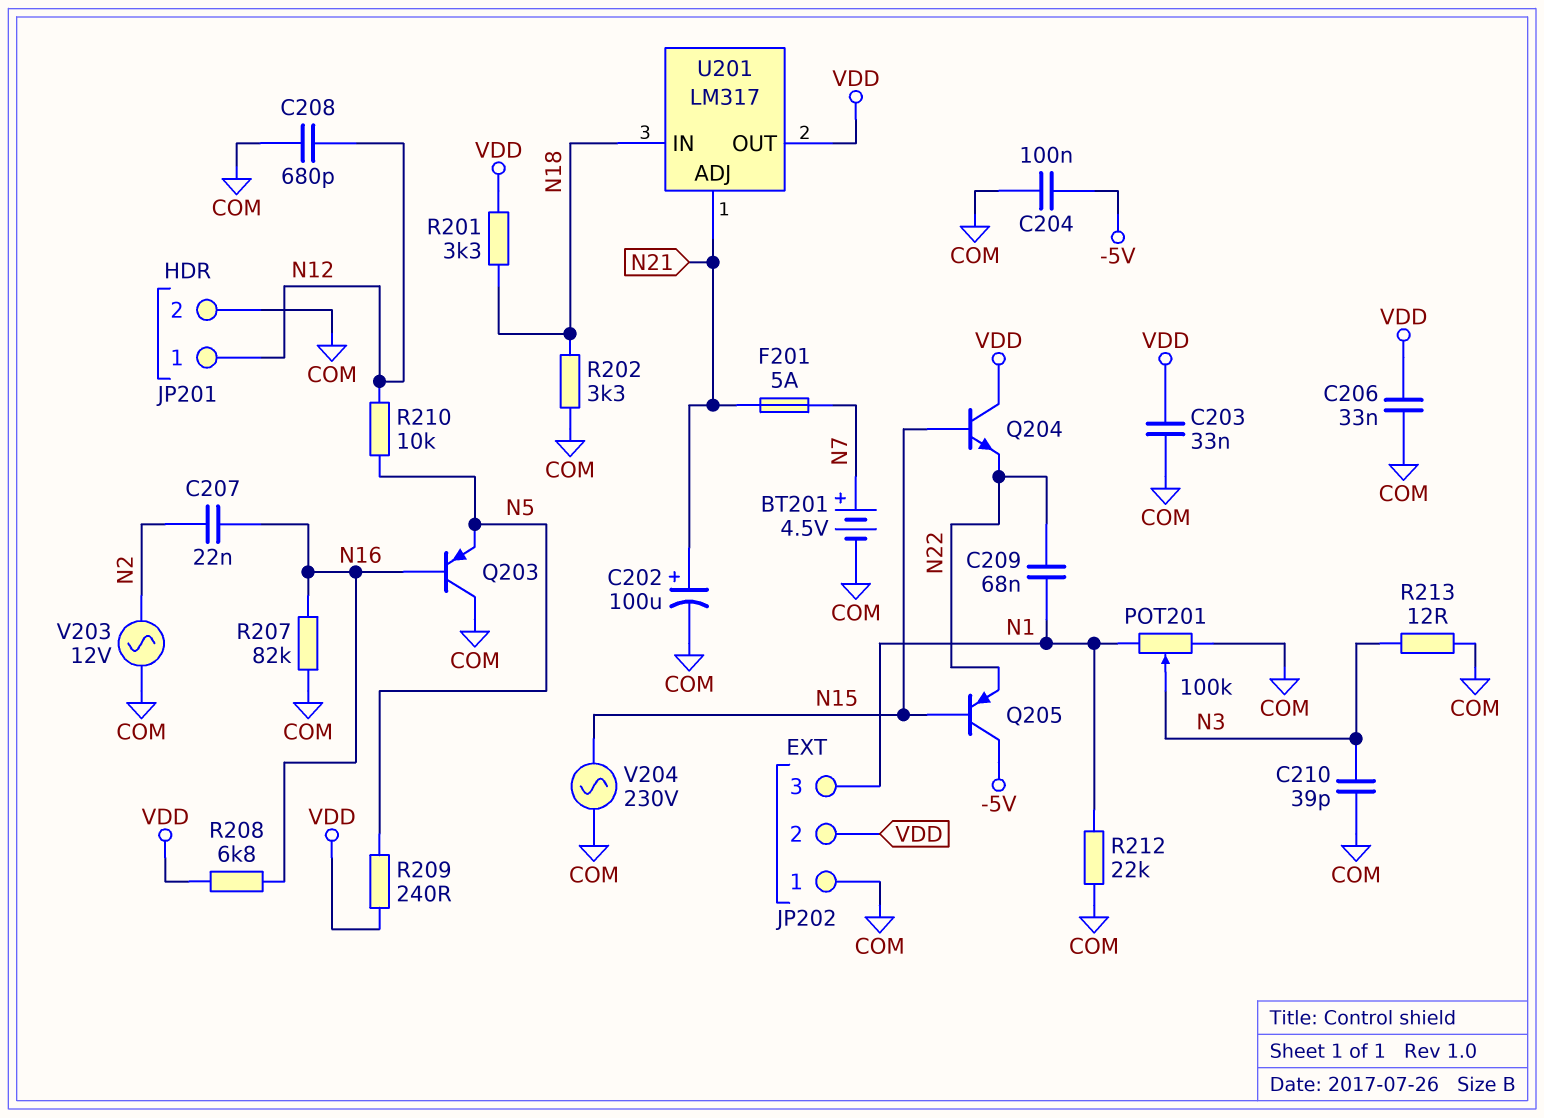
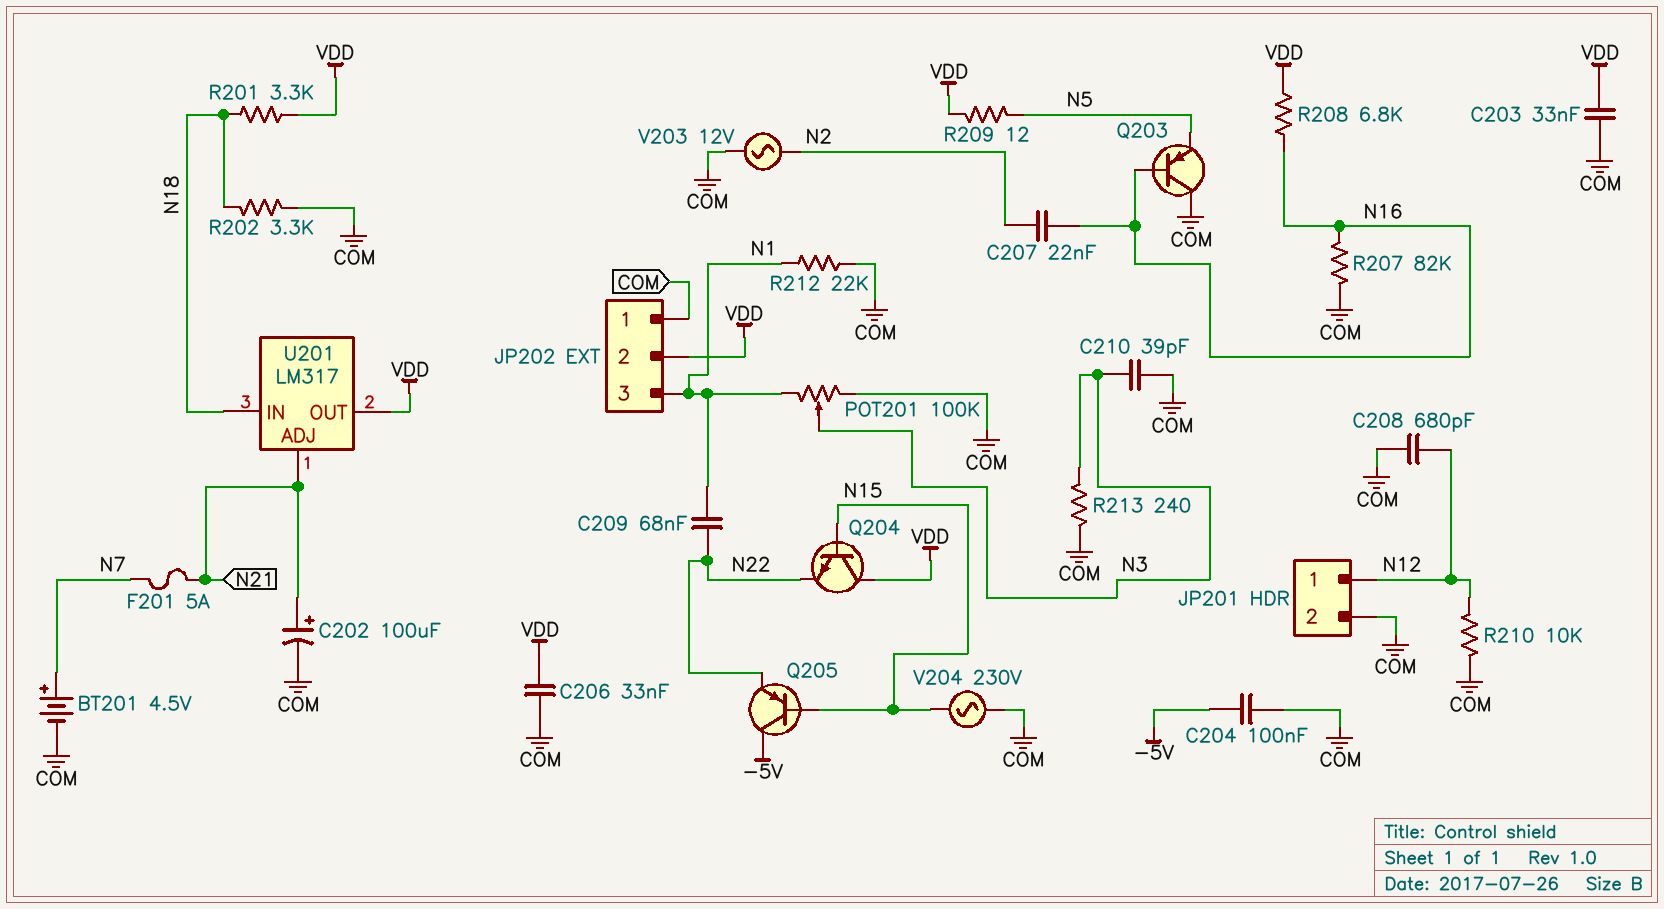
R209: 240 (N5, VDD) -> 12 (N5, VDD)
R210: 10k (N5, N12) -> 10k (COM, N12)
R213: 12 (COM, N3) -> 240 (COM, N3)

